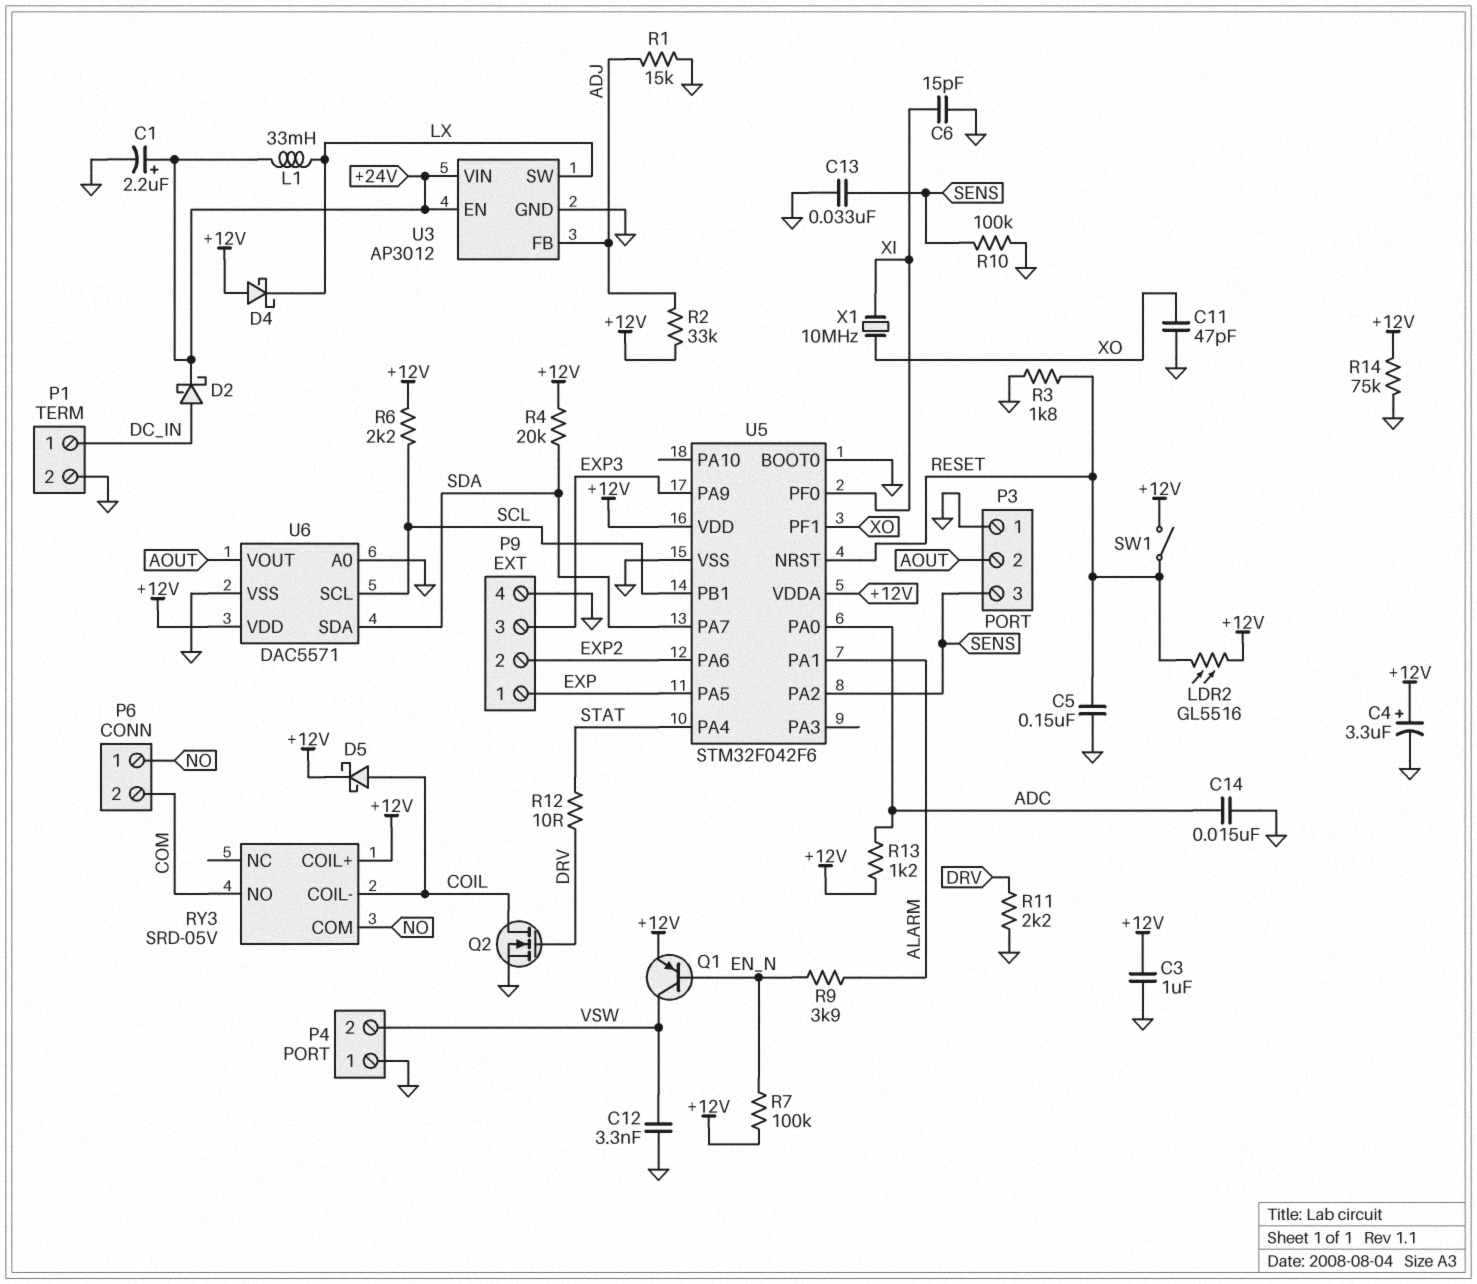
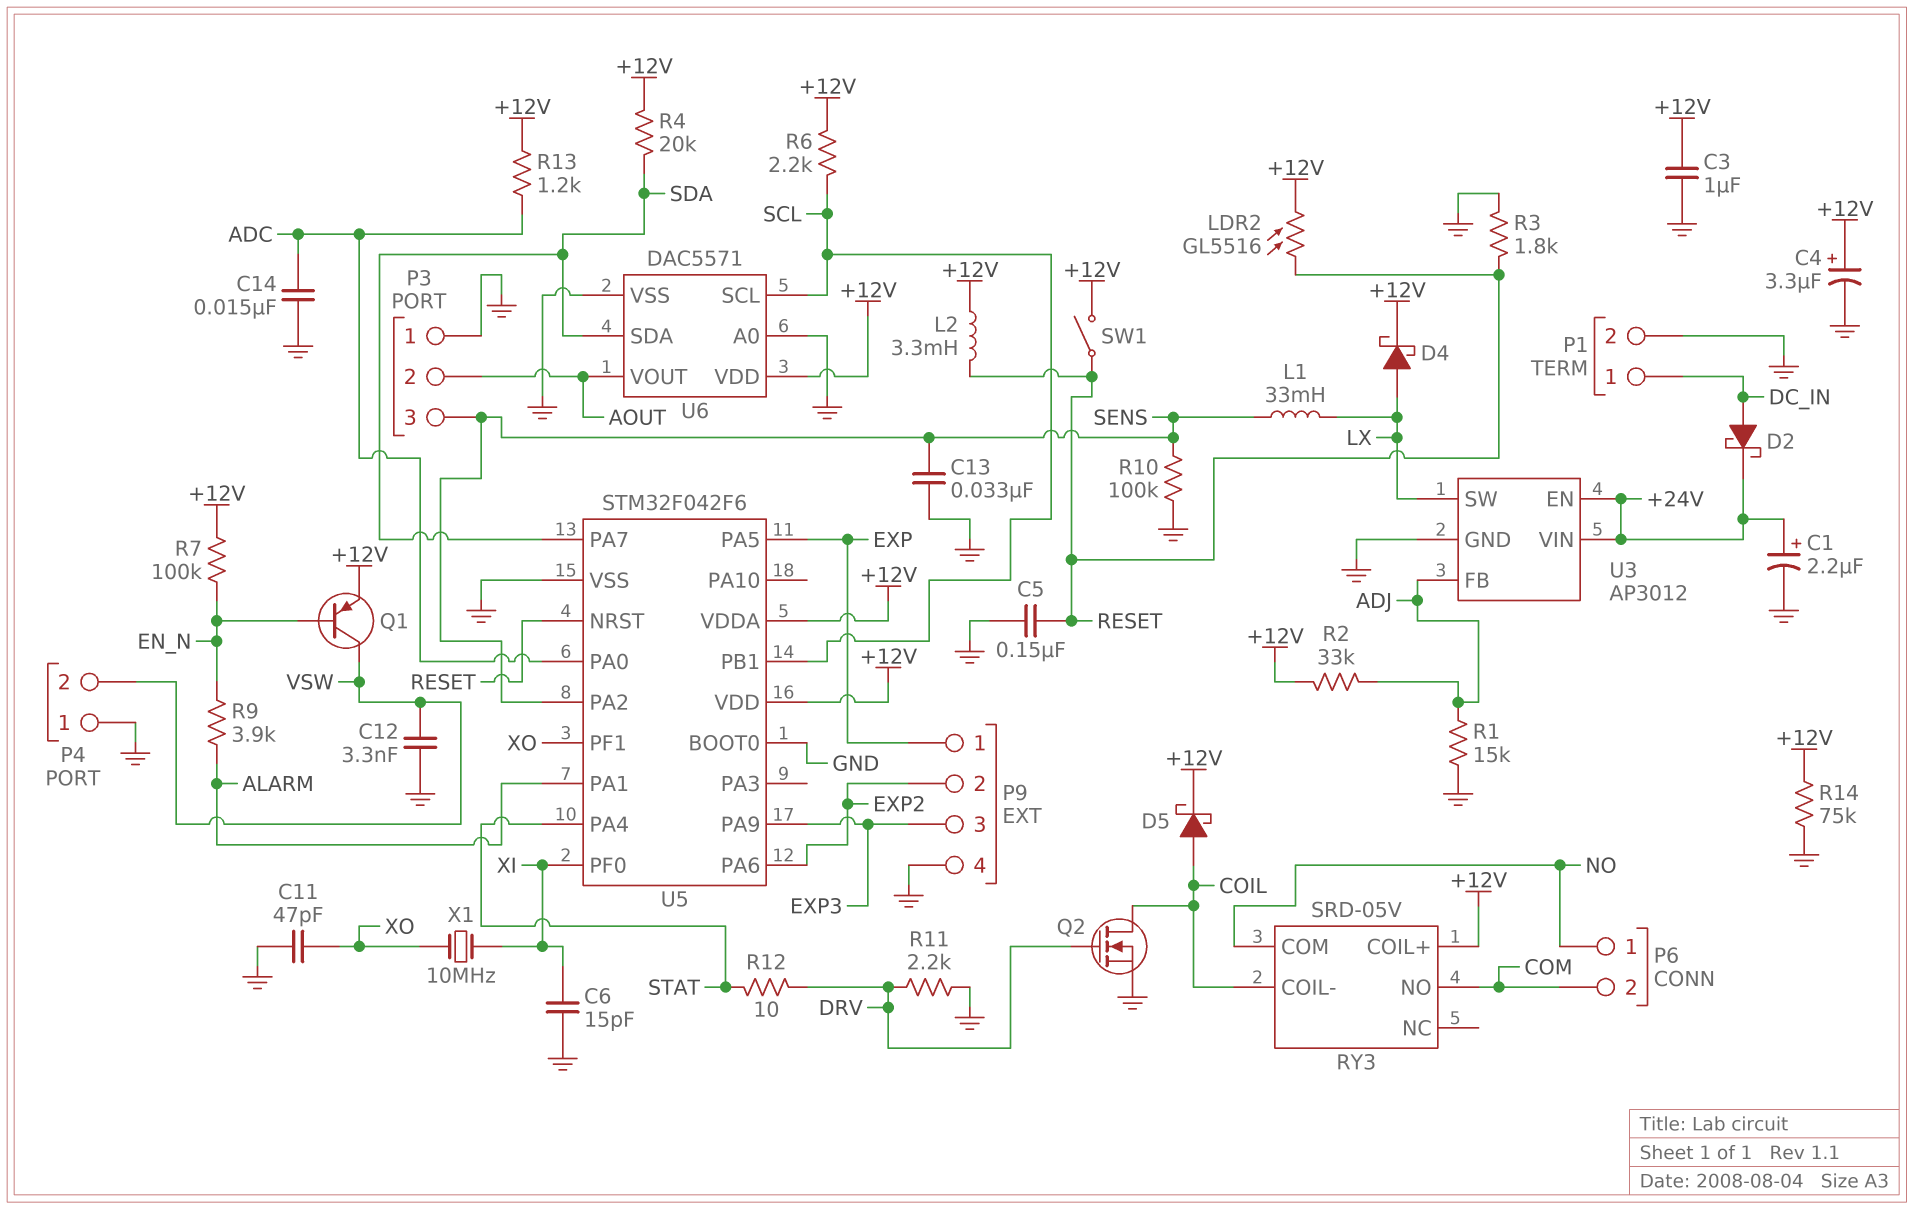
D4: schottky (A +12V, K LX) -> schottky (A LX, K +12V)
L1: 33mH (+24V, LX) -> 33mH (LX, SENS)
L2: none -> 3.3mH (+12V, RESET)

